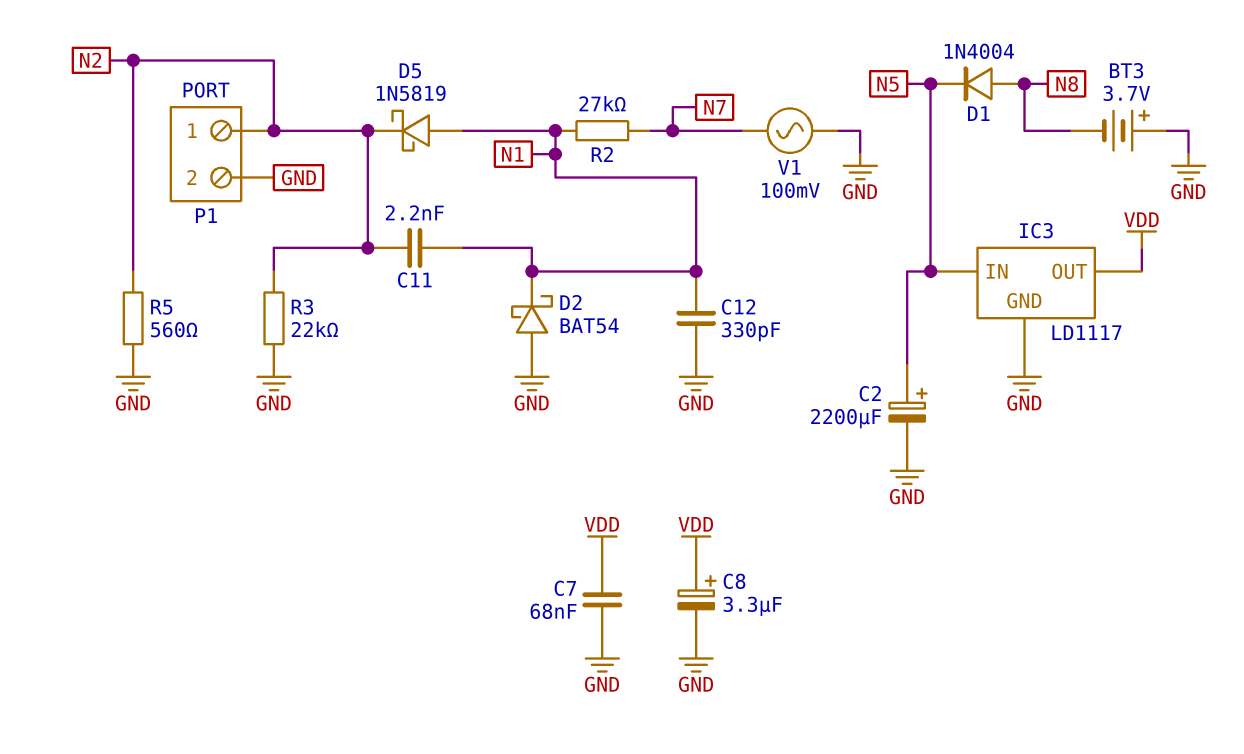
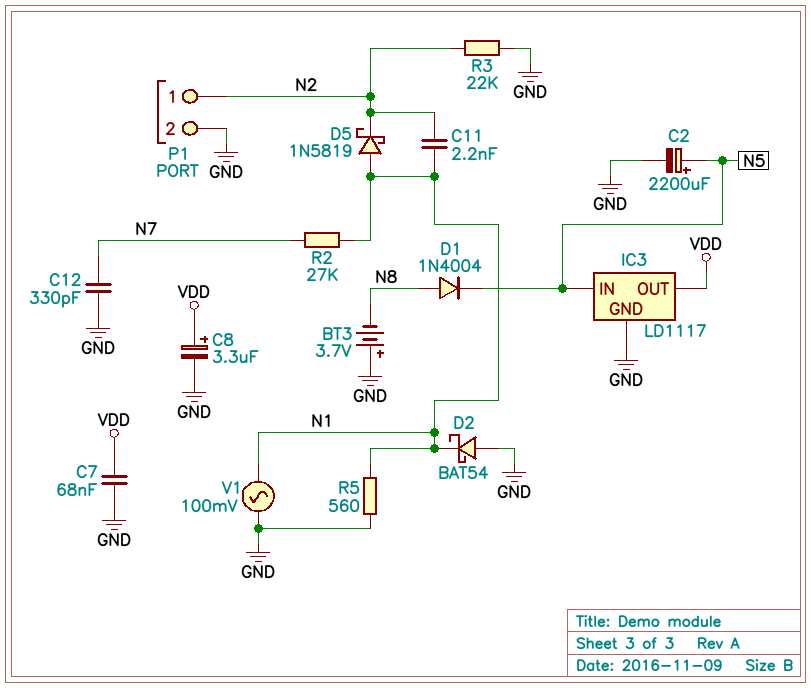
C12: 330pF (GND, N1) -> 330pF (GND, N7)
R5: 560 (GND, N2) -> 560 (GND, N1)
V1: AC 100mV (GND, N7) -> AC 100mV (GND, N1)

